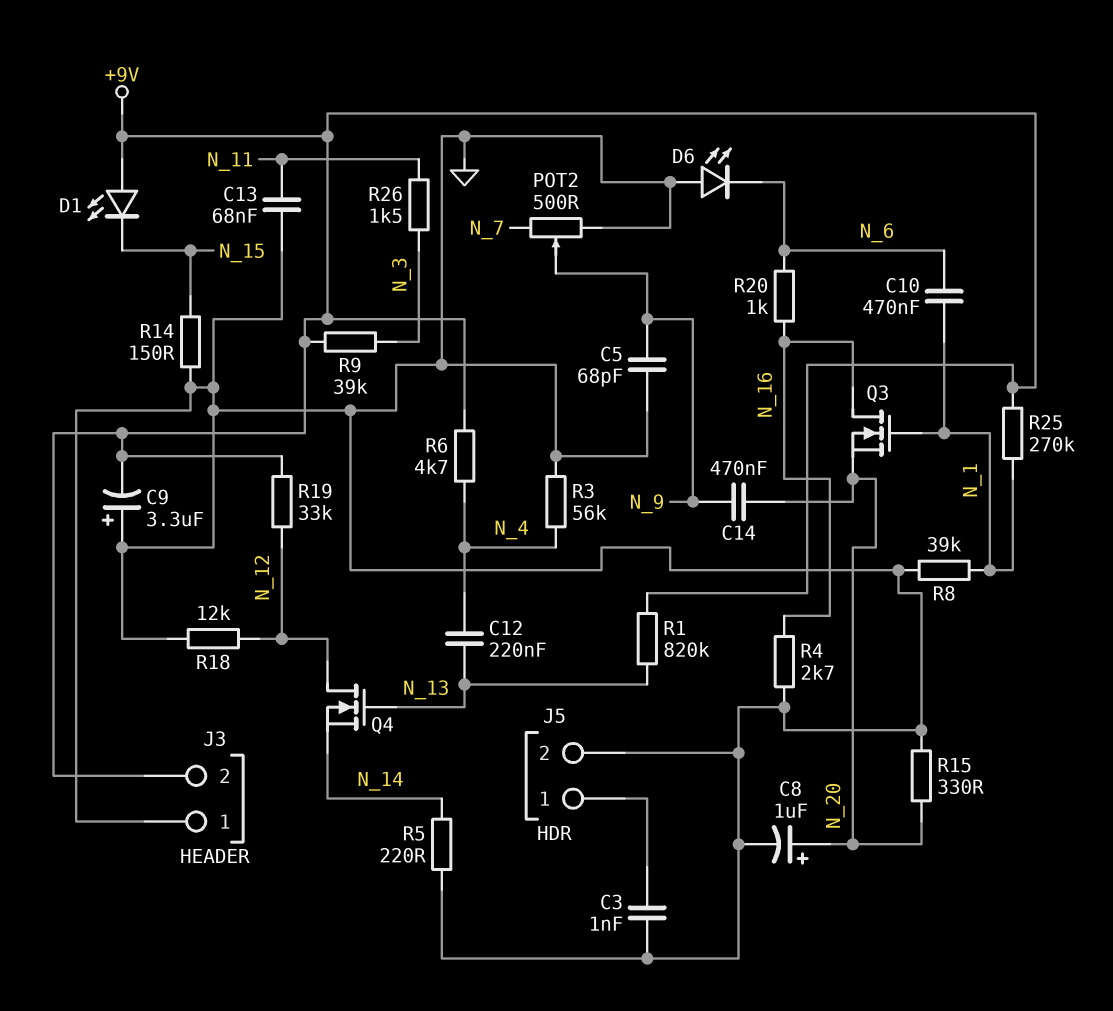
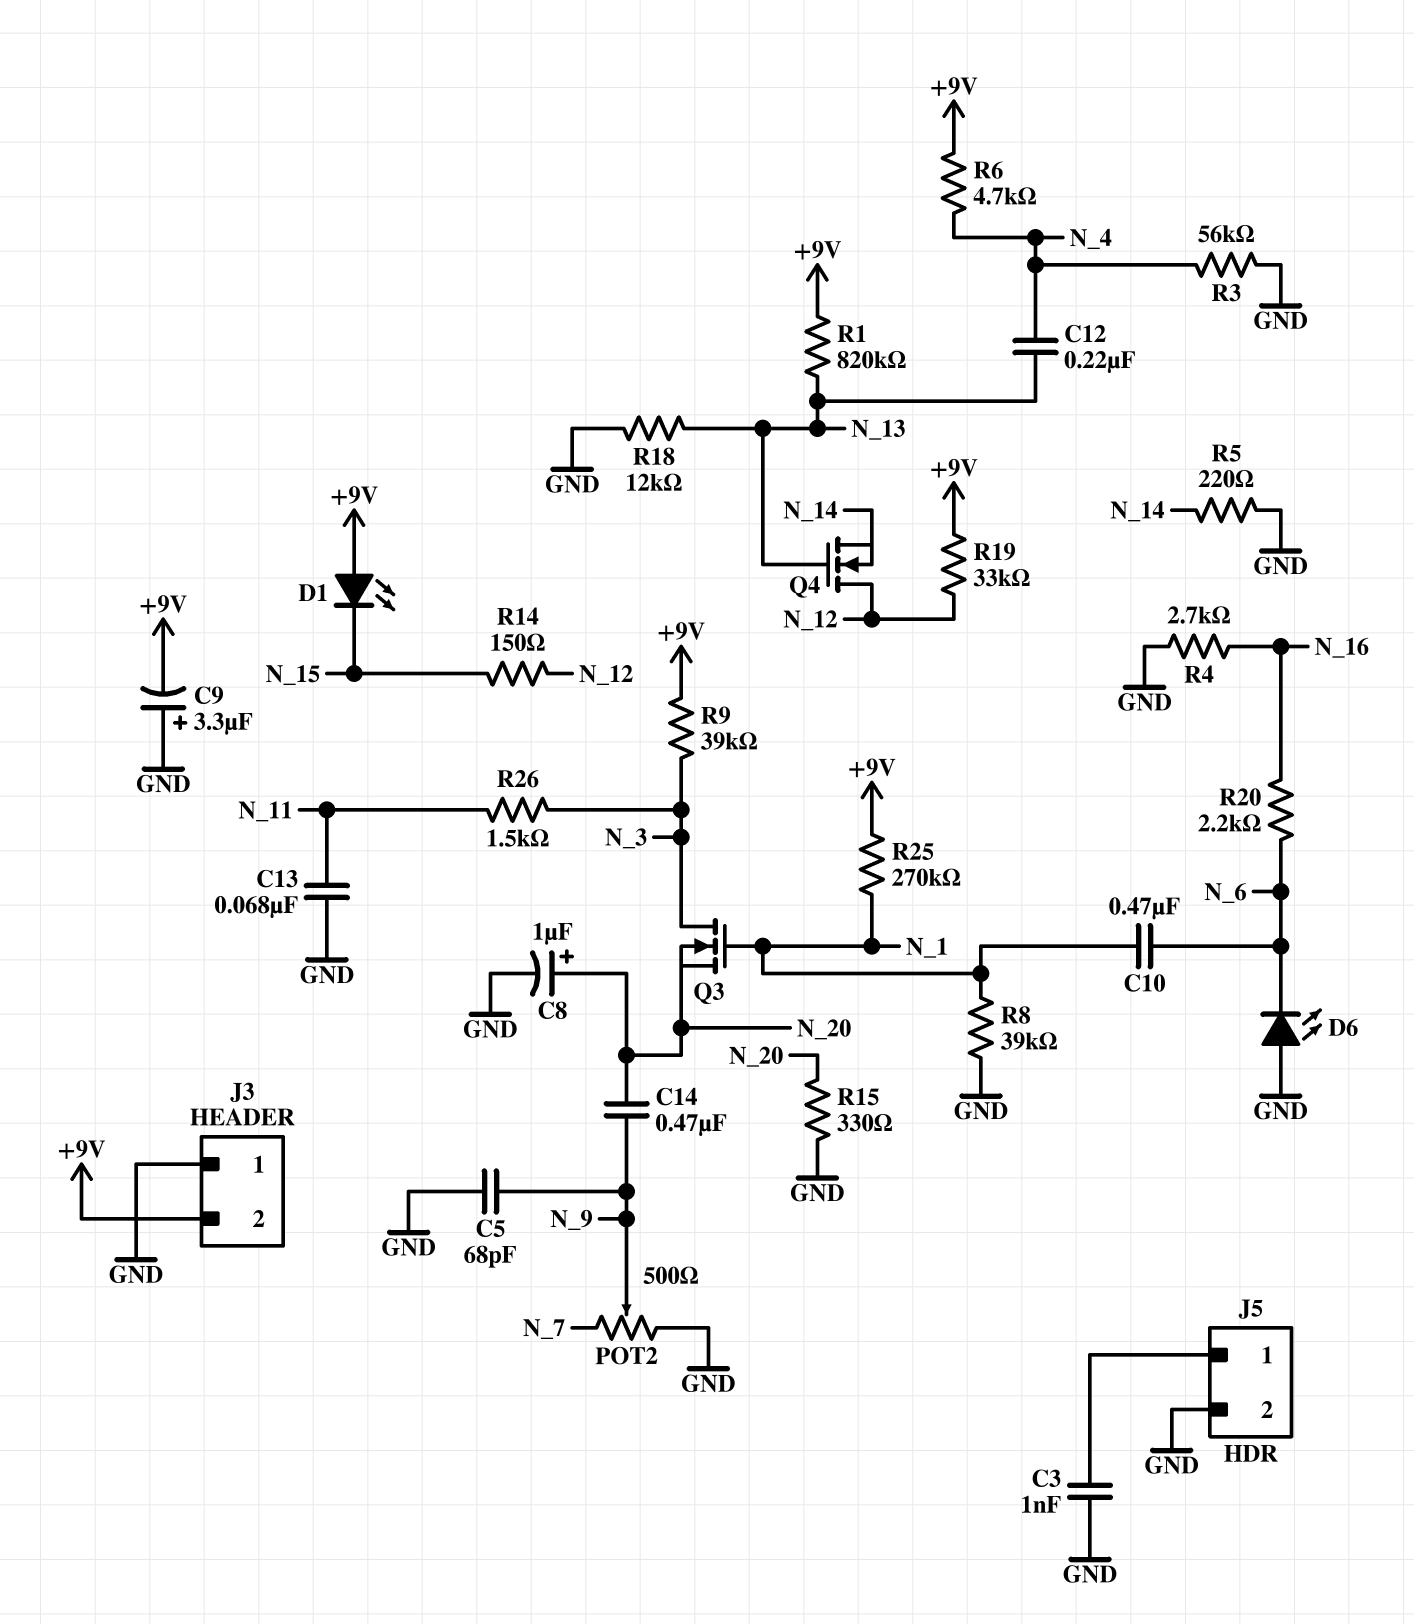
Q3: NMOS (G N_1, D N_16, S N_20) -> NMOS (G N_1, D N_3, S N_20)
R14: 150 (GND, N_15) -> 150 (N_12, N_15)
R18: 12k (GND, N_12) -> 12k (GND, N_13)
R20: 1k (N_6, N_16) -> 2.2k (N_6, N_16)

